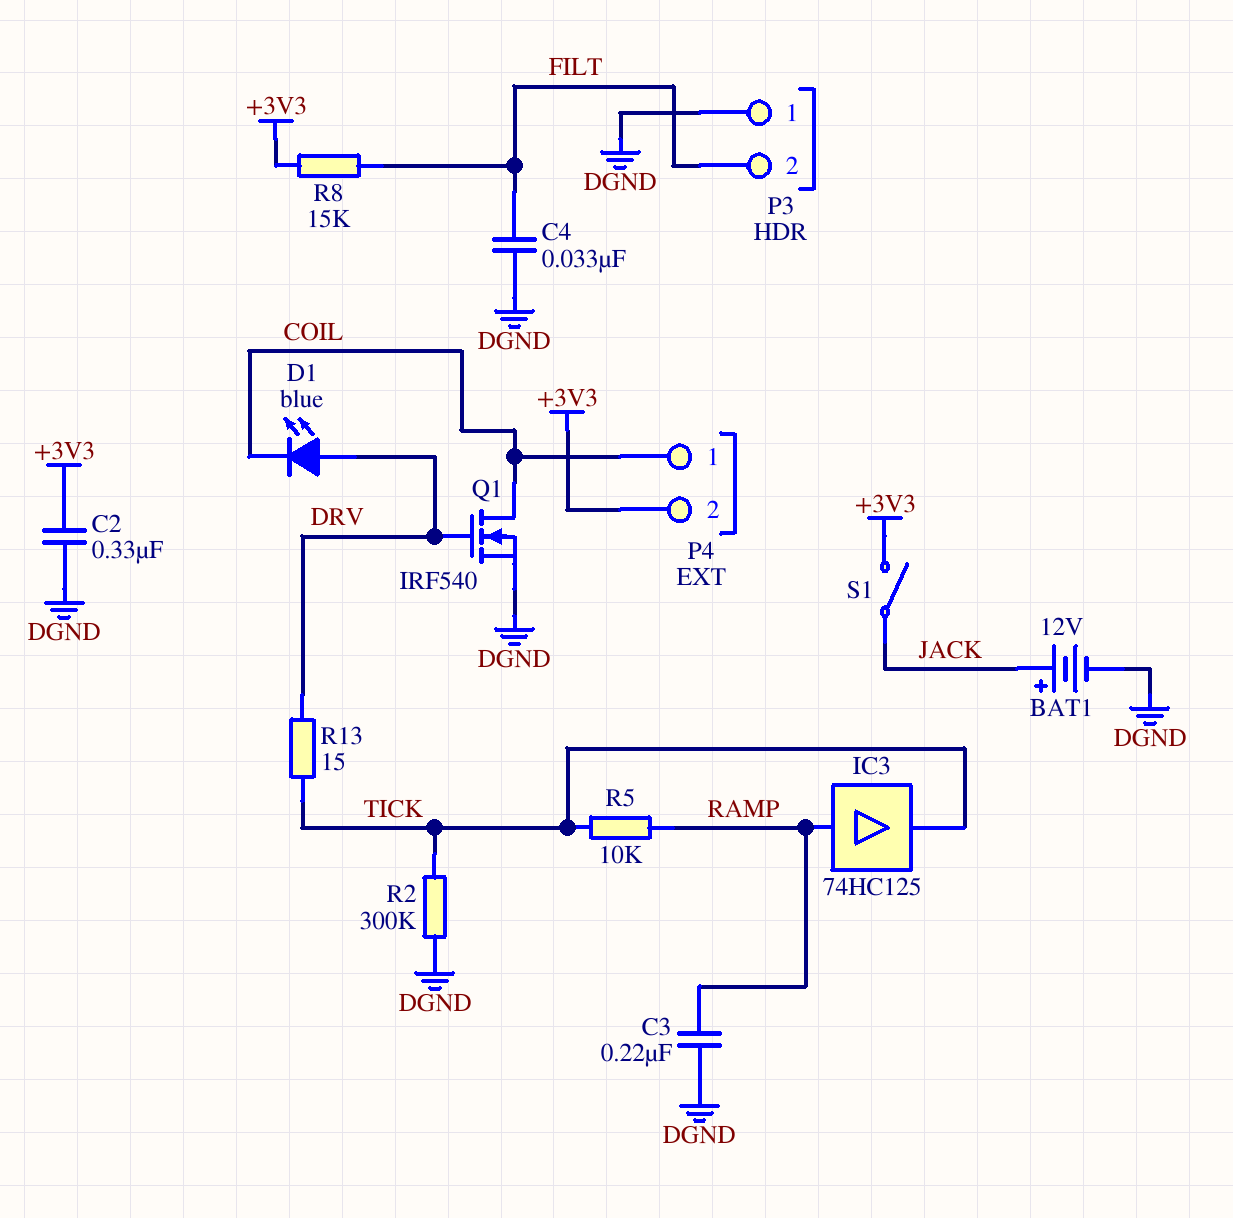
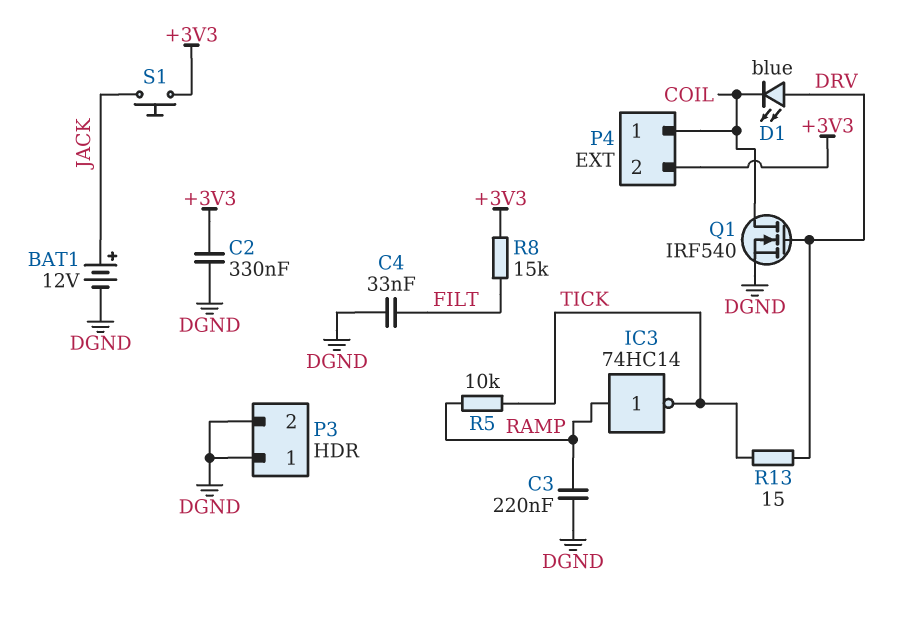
IC3: buffer 74HC125 (in RAMP, out TICK) -> NOT 74HC14 (in RAMP, out TICK)
P3 pin 2: FILT -> DGND
R2: 300k (DGND, TICK) -> none
S1: switch (+3V3, JACK) -> button (+3V3, JACK)

